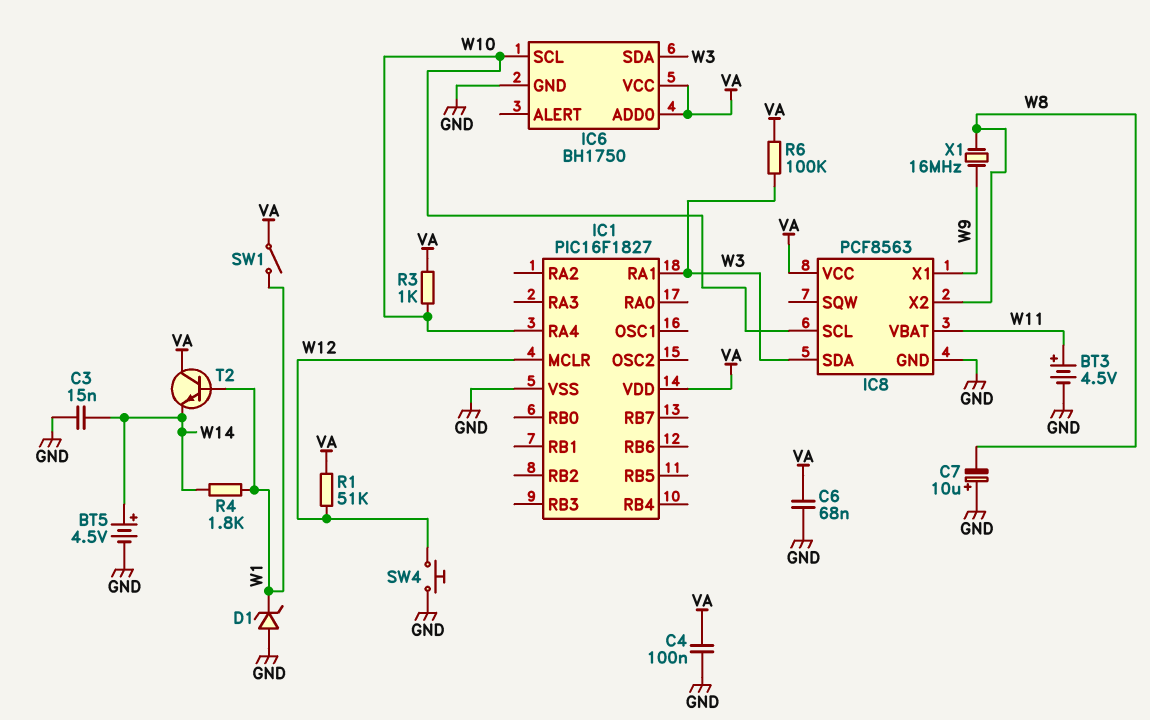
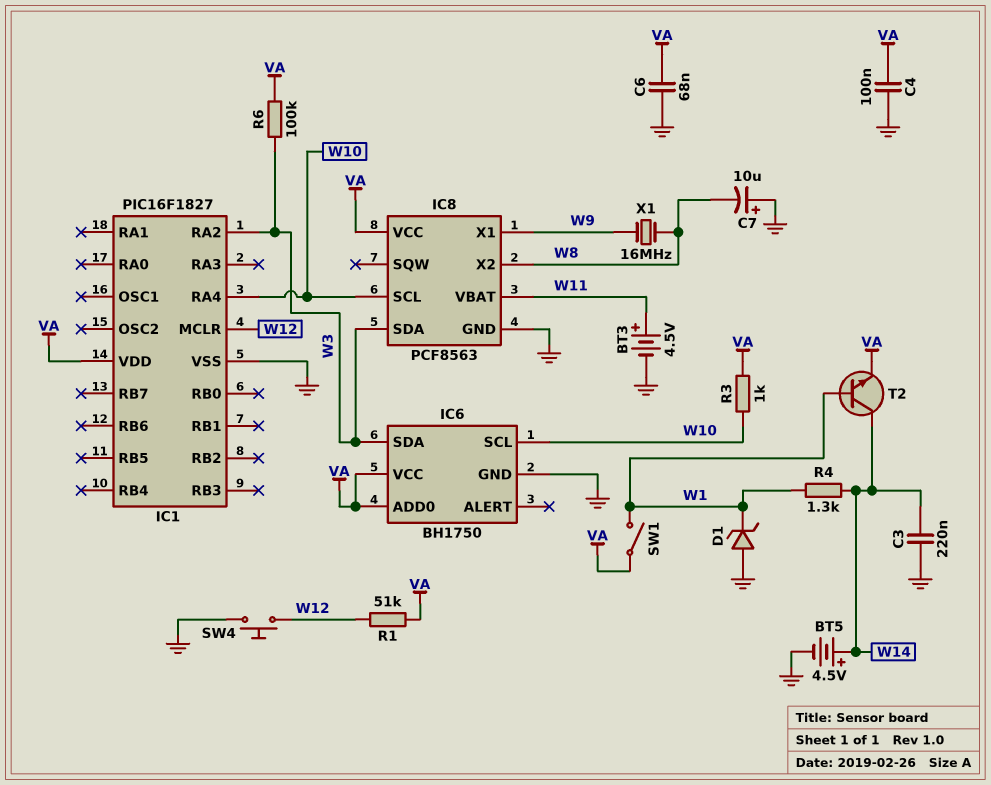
C3: 15nF (GND, W14) -> 220nF (GND, W14)
IC1 pin RA1: W3 -> none
IC1 pin RA2: none -> W3
R4: 1.8k (W1, W14) -> 1.3k (W1, W14)
T2: NPN (B W1, C VA, E W14) -> NPN (B W1, C W14, E VA)

